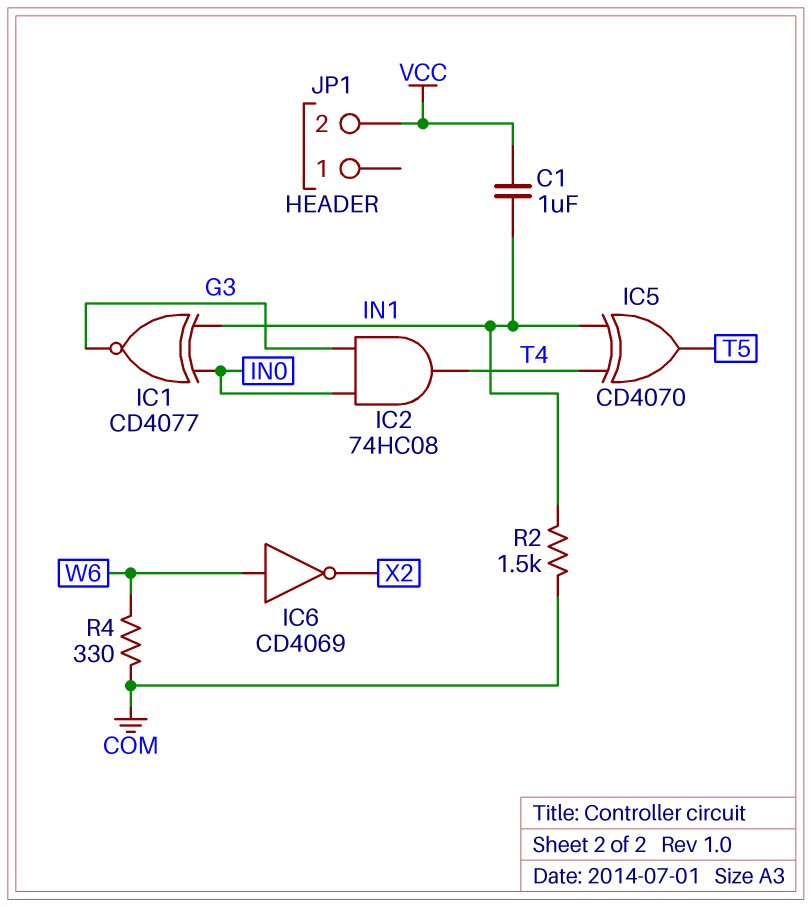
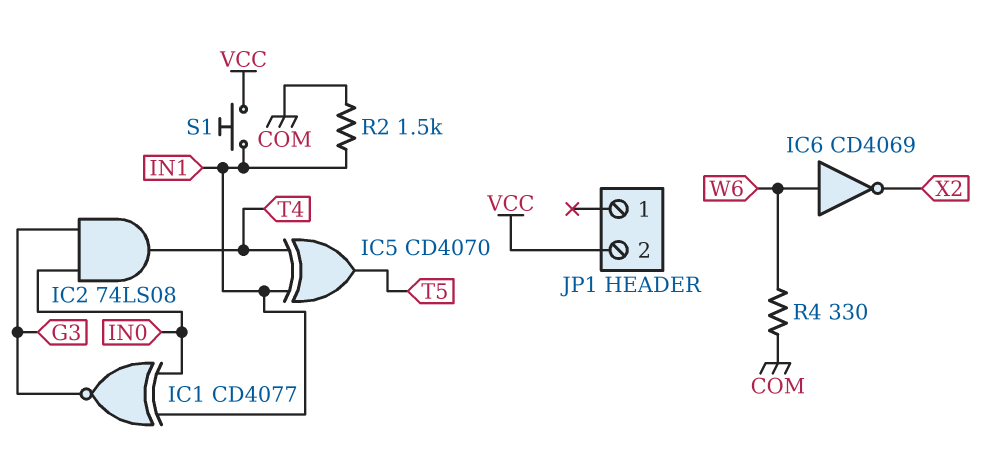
C1: 1uF (IN1, VCC) -> none
IC2: AND 74HC08 (in G3, in IN0, out T4) -> AND 74LS08 (in G3, in IN0, out T4)
S1: none -> button (IN1, VCC)

